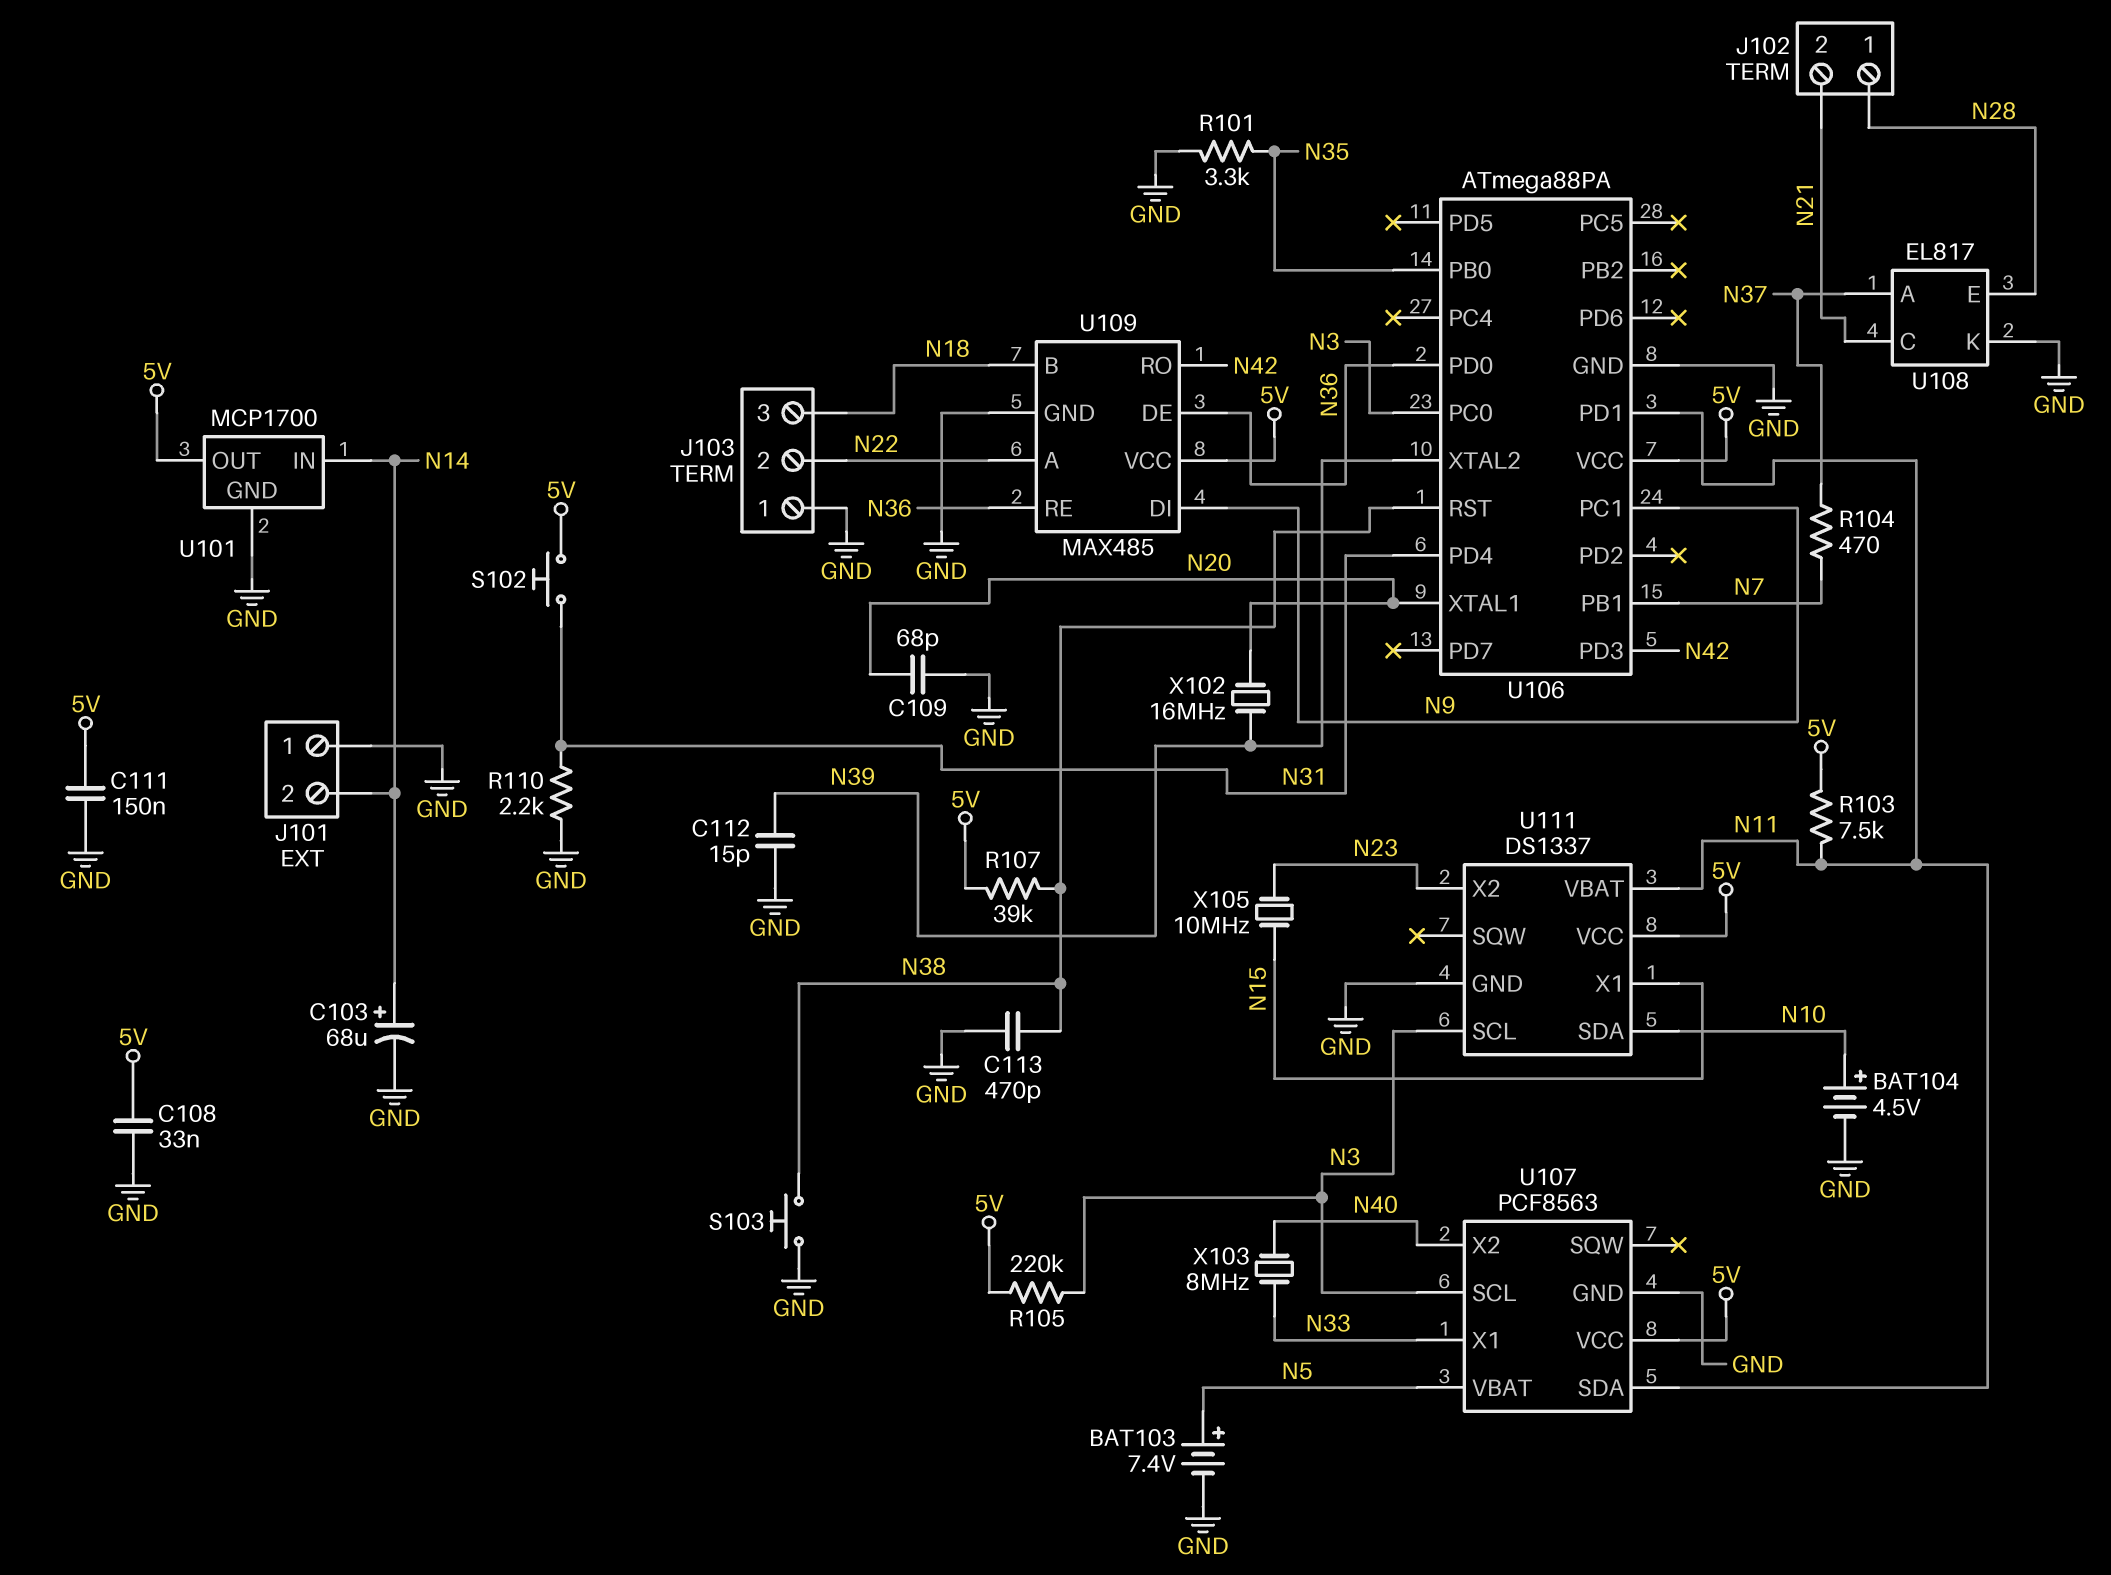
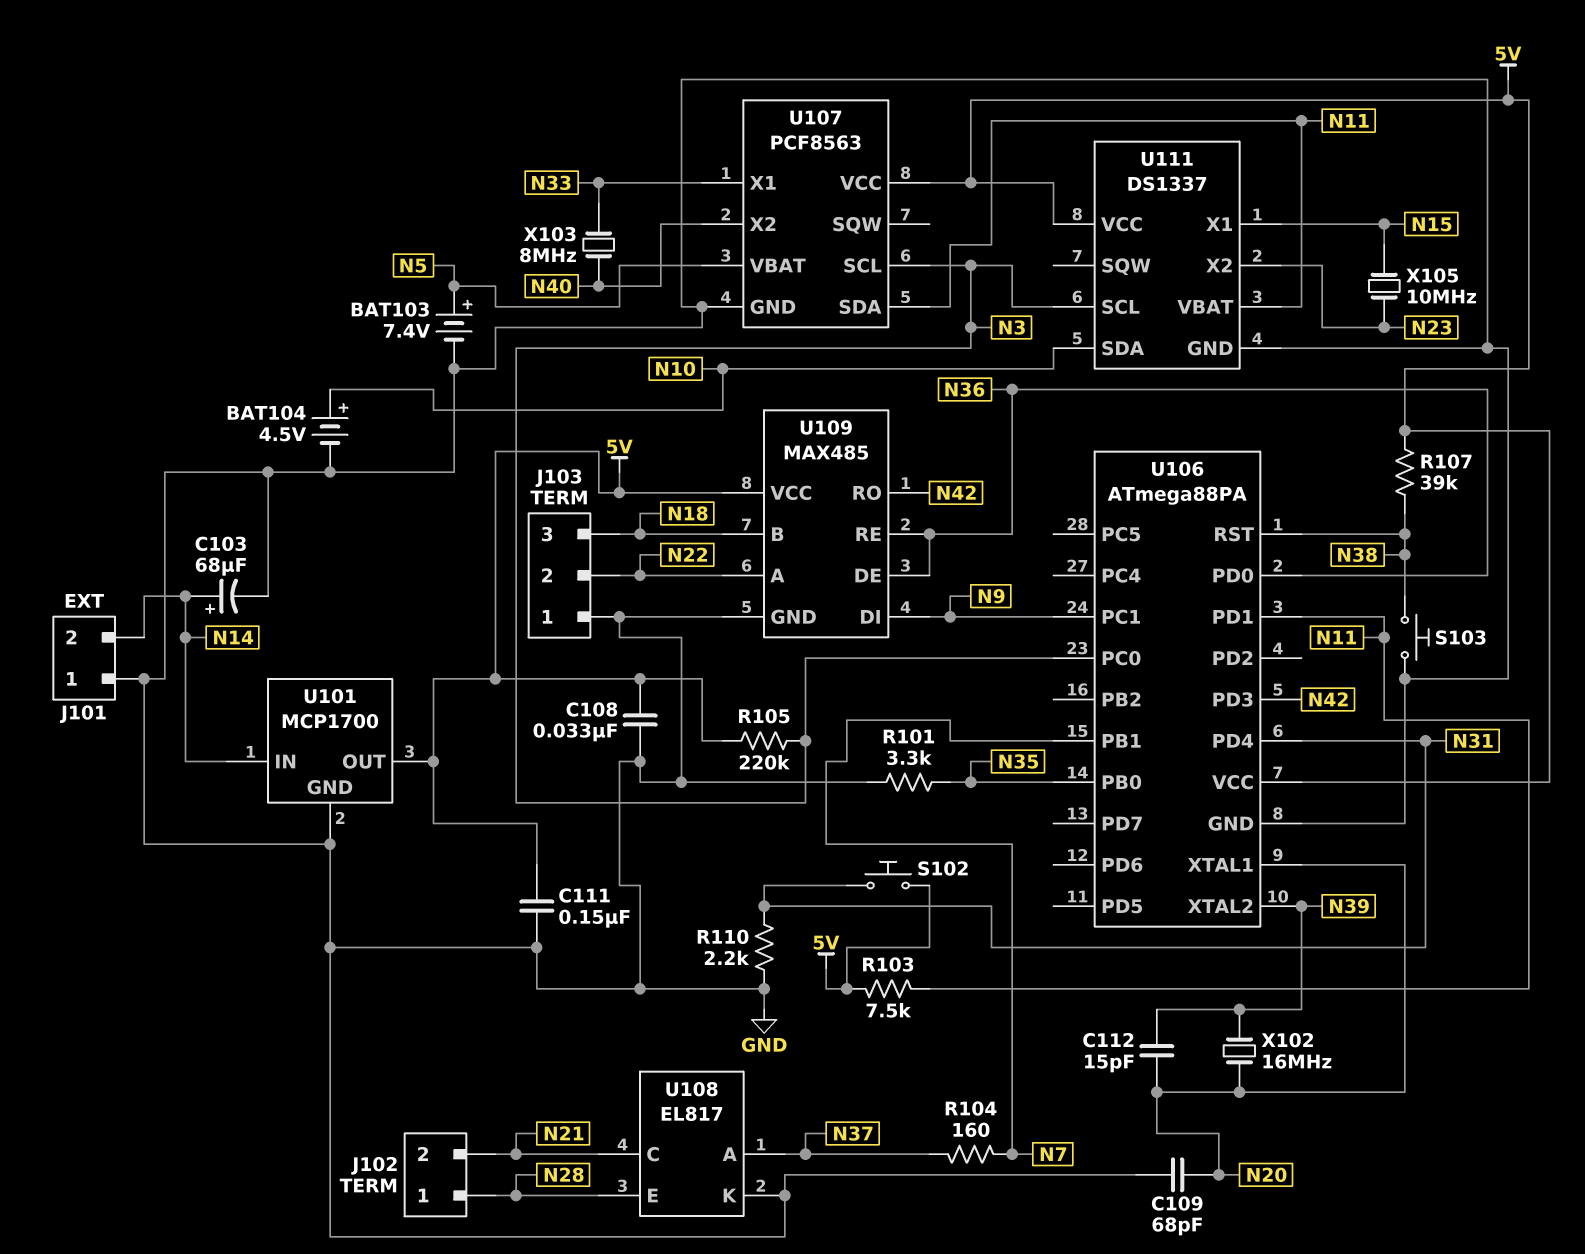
C112: 15pF (GND, N39) -> 15pF (N20, N39)
C113: 470pF (GND, N38) -> none
R104: 470 (N7, N37) -> 160 (N7, N37)

